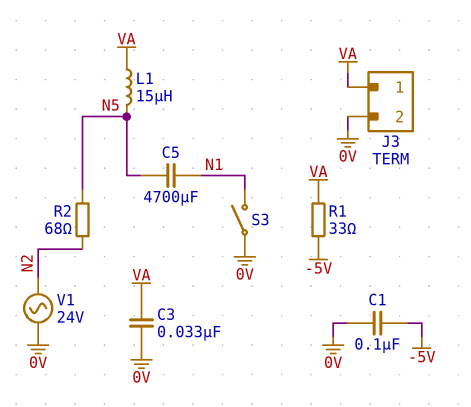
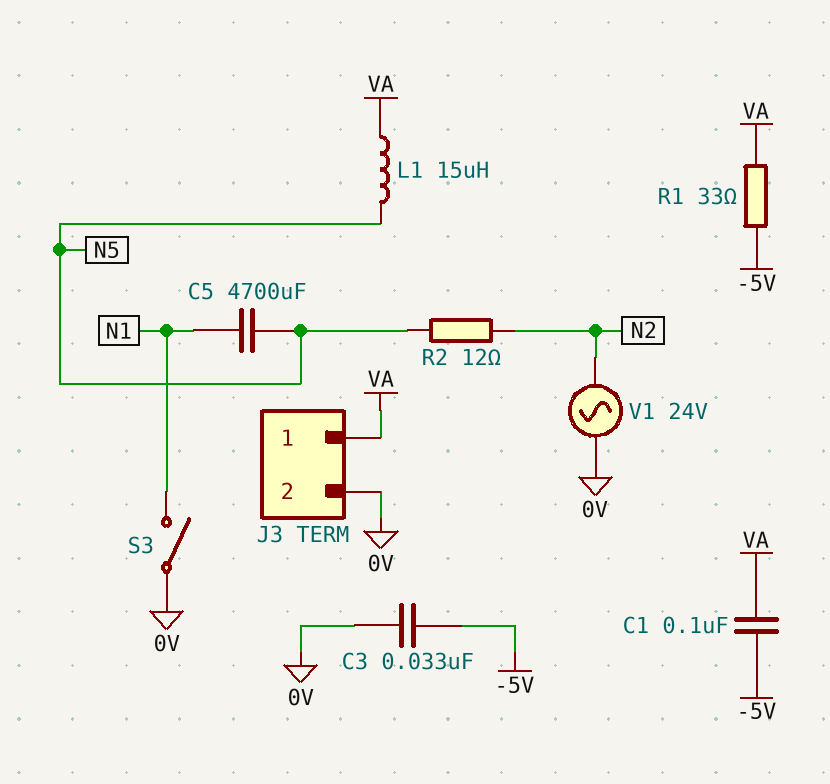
C1: 100nF (-5V, 0V) -> 100nF (-5V, VA)
C3: 33nF (0V, VA) -> 33nF (-5V, 0V)
R2: 68 (N2, N5) -> 12 (N2, N5)

